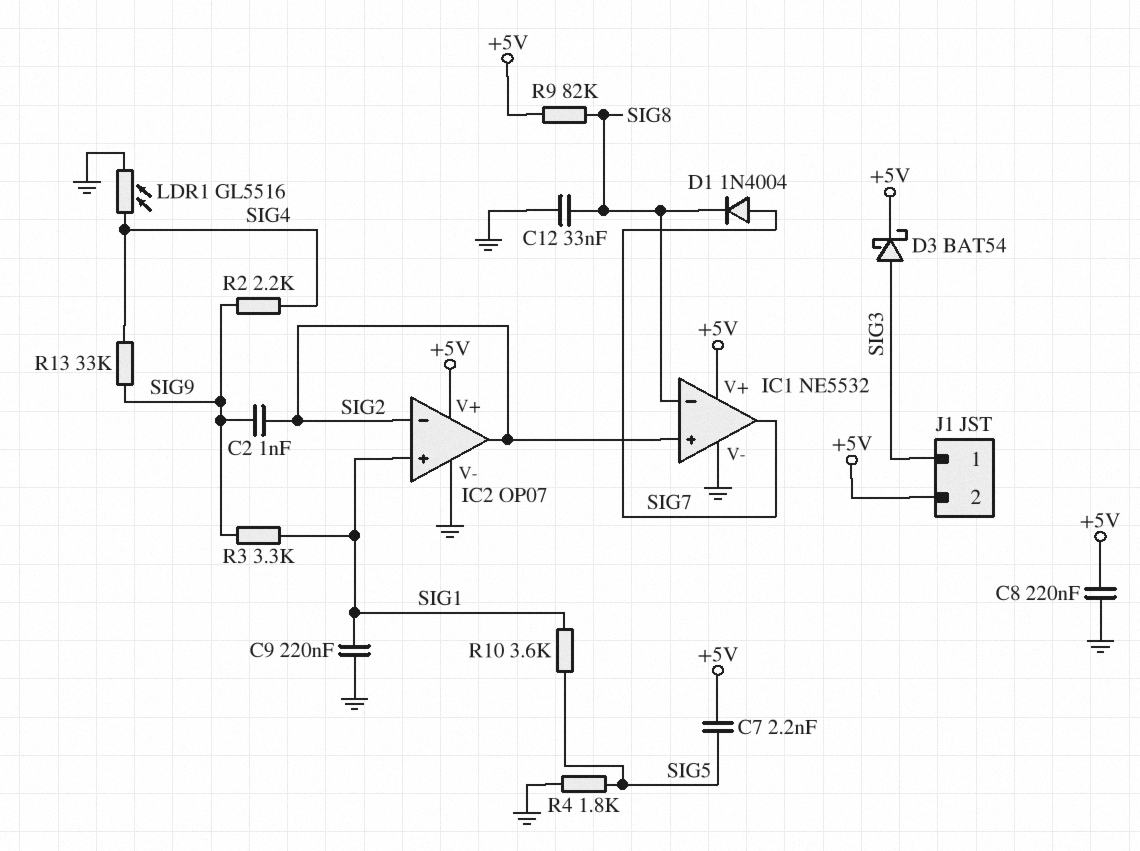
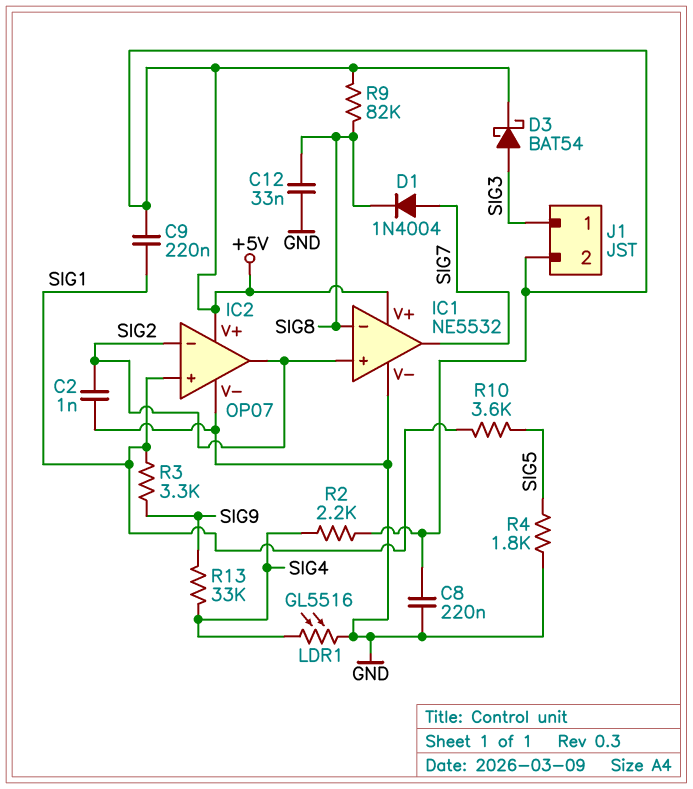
C2: 1nF (SIG2, SIG9) -> 1nF (GND, SIG2)
C7: 2.2nF (+5V, SIG5) -> none
C9: 220nF (GND, SIG1) -> 220nF (+5V, SIG1)
R2: 2.2k (SIG4, SIG9) -> 2.2k (+5V, SIG4)

